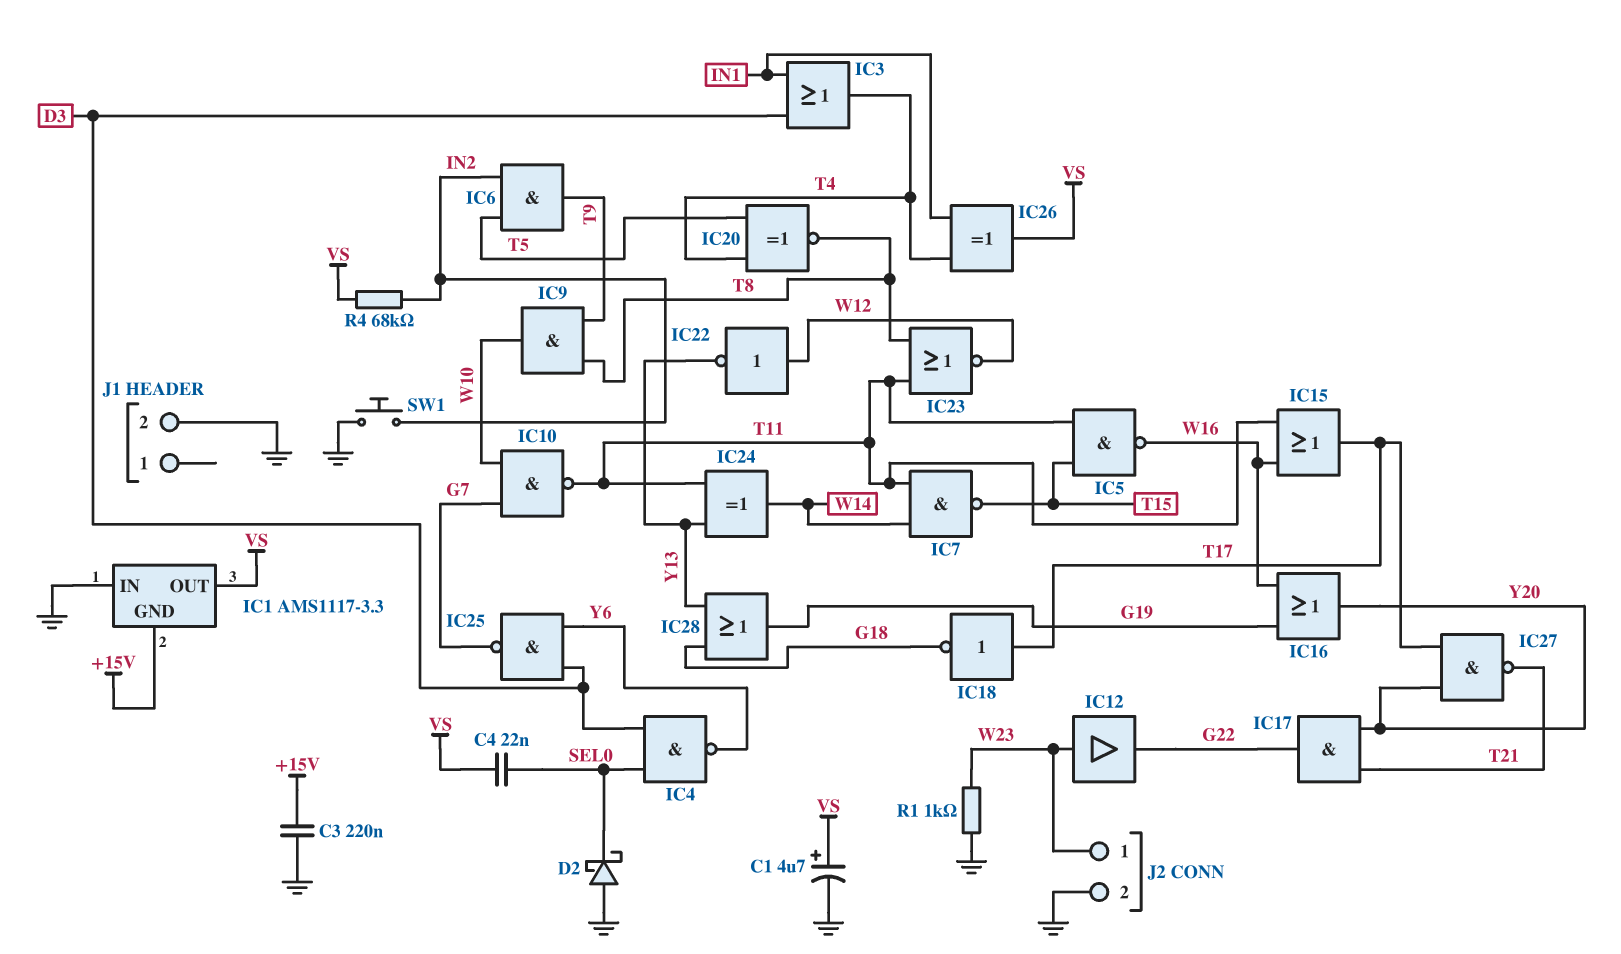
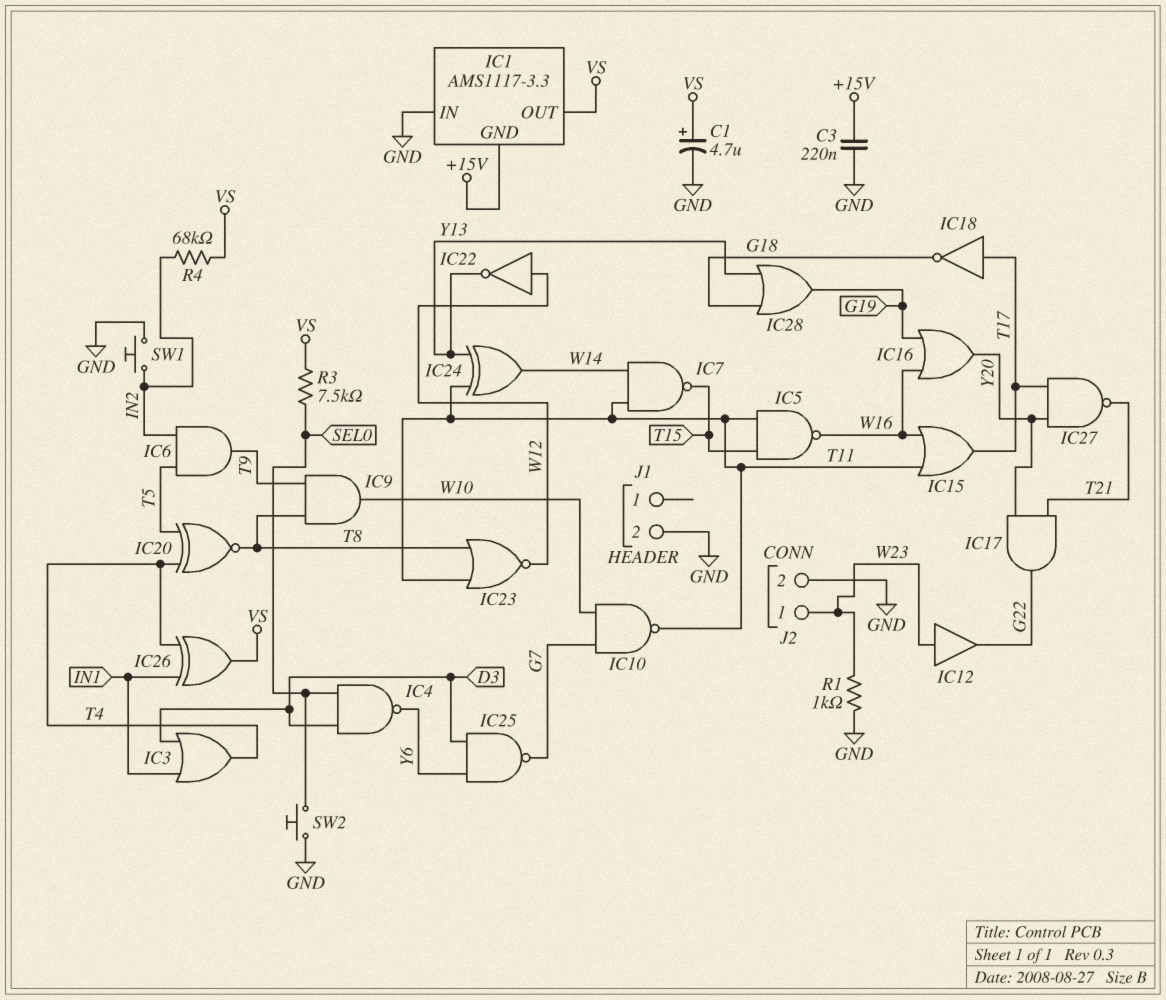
C4: 22nF (SEL0, VS) -> none
D2: schottky (A GND, K SEL0) -> none
R3: none -> 7.5k (SEL0, VS)
SW2: none -> button (GND, SEL0)

